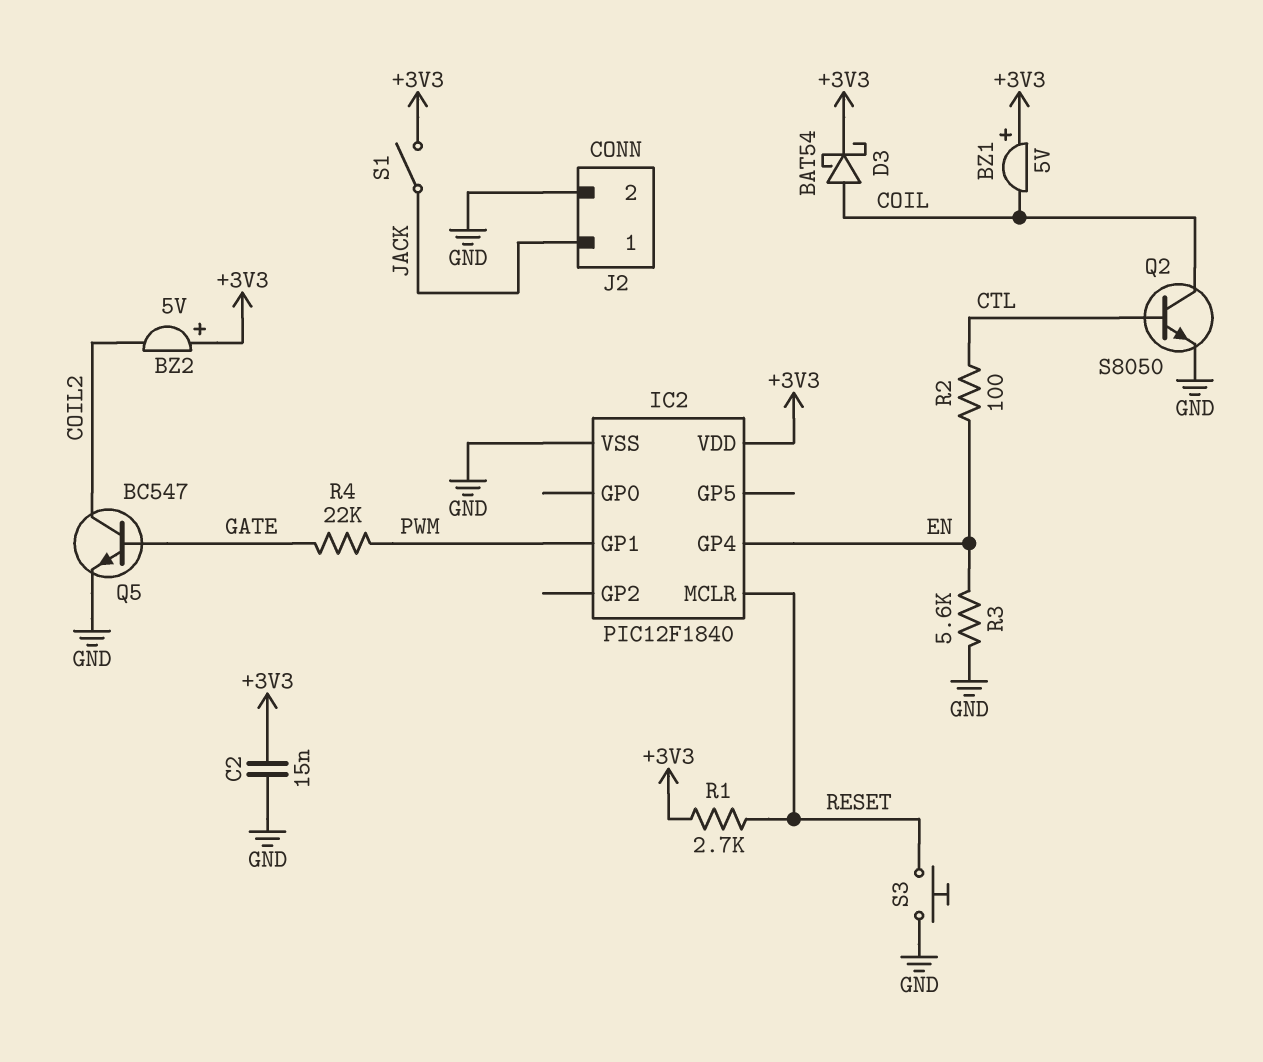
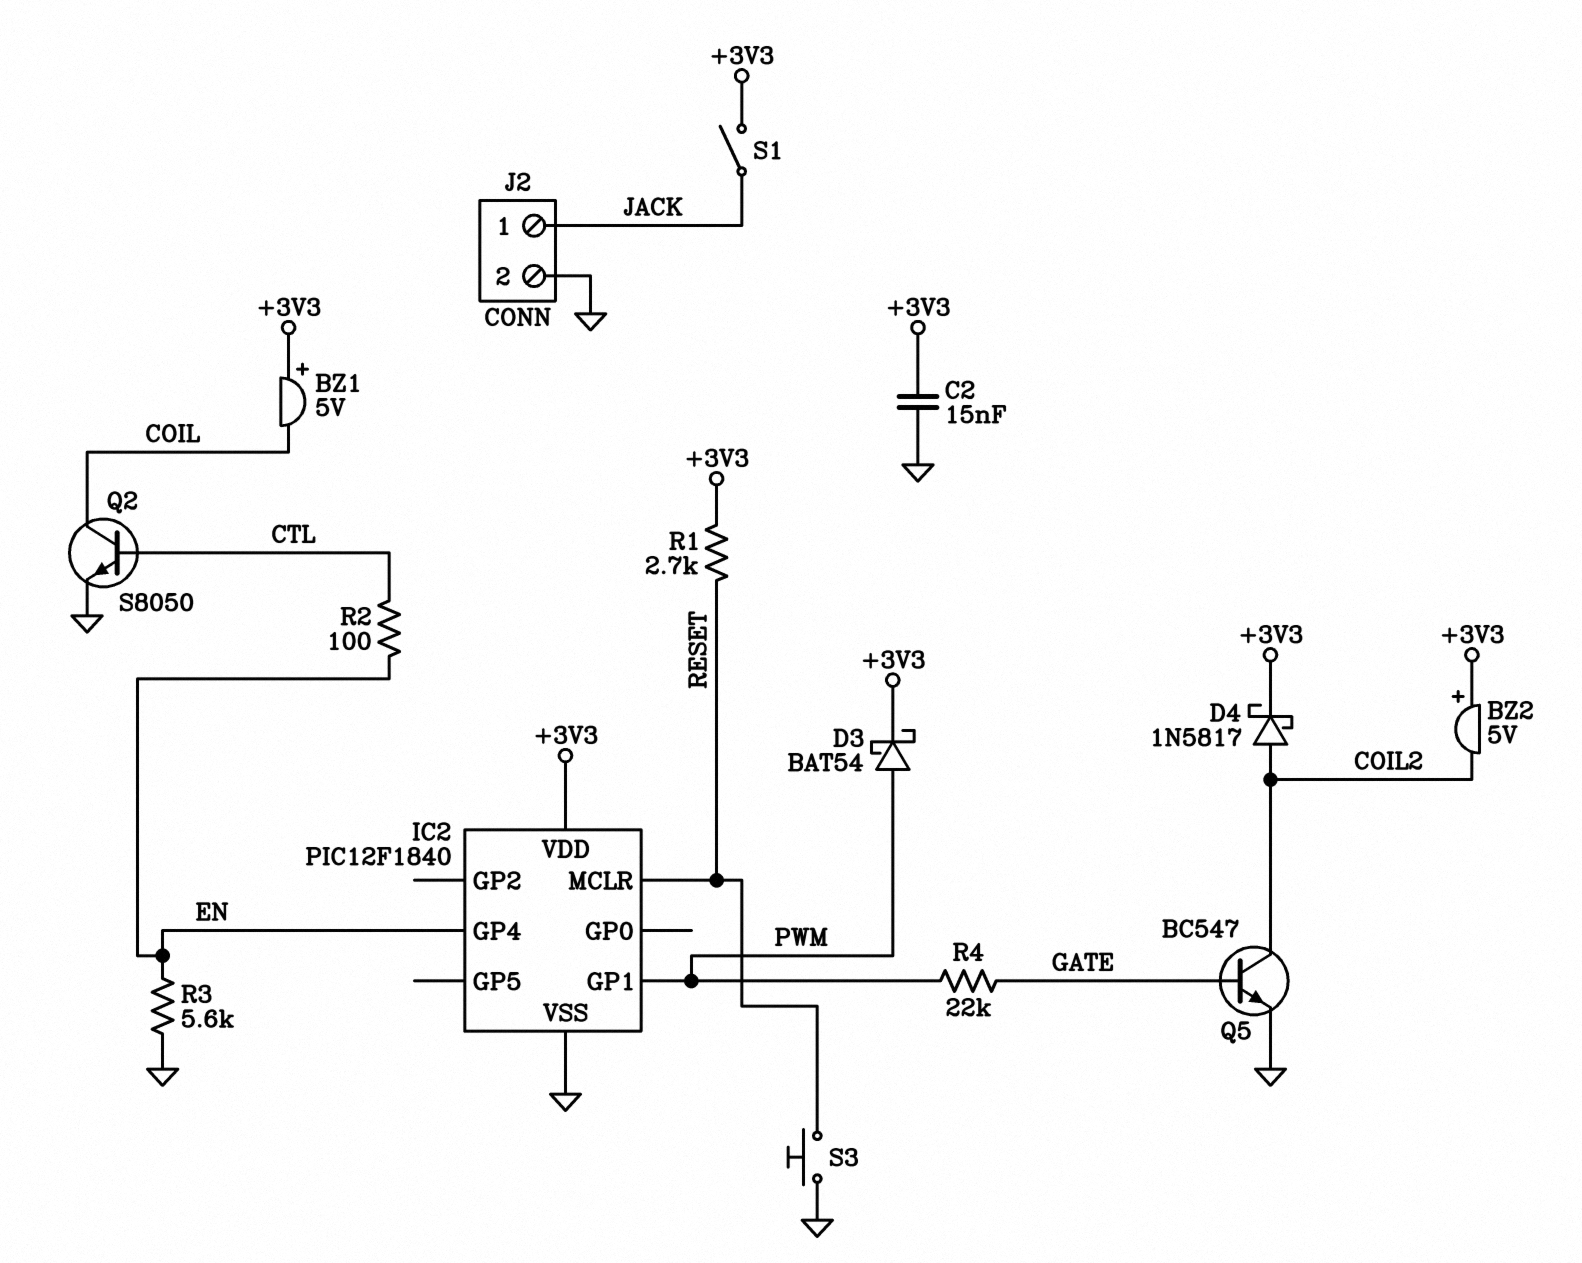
D3: schottky BAT54 (A COIL, K +3V3) -> schottky BAT54 (A PWM, K +3V3)
D4: none -> schottky 1N5817 (A COIL2, K +3V3)

